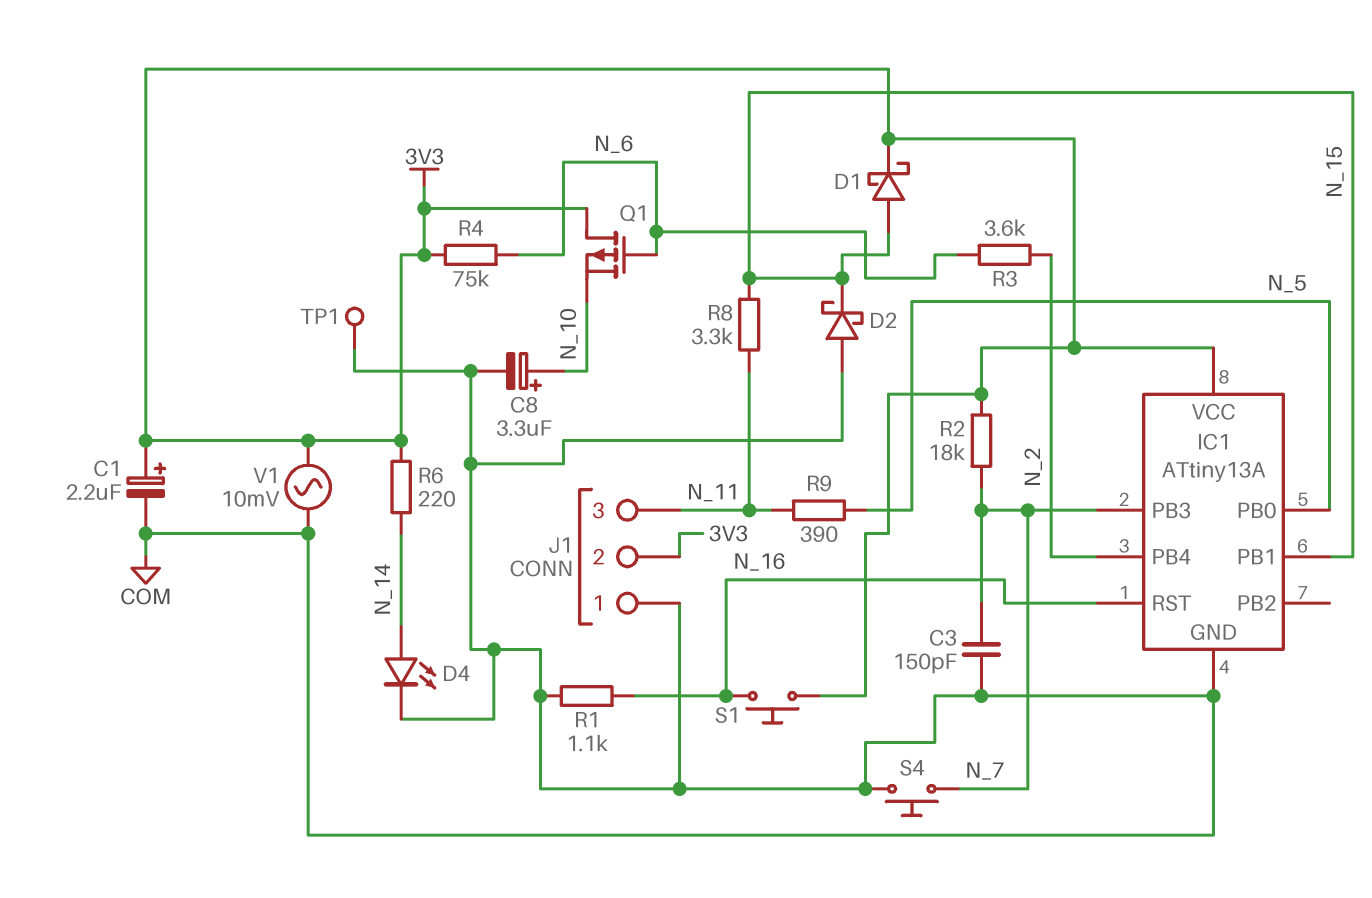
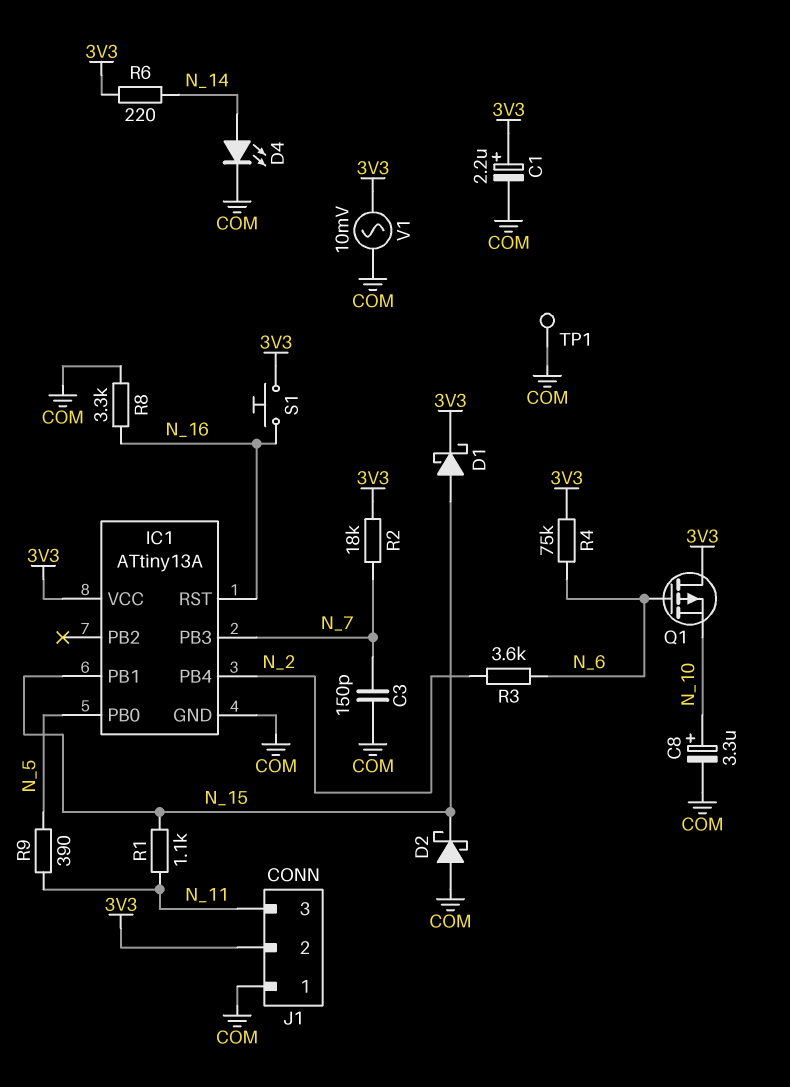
R1: 1.1k (COM, N_16) -> 1.1k (N_11, N_15)
R8: 3.3k (N_11, N_15) -> 3.3k (COM, N_16)
S4: button (COM, N_7) -> none

